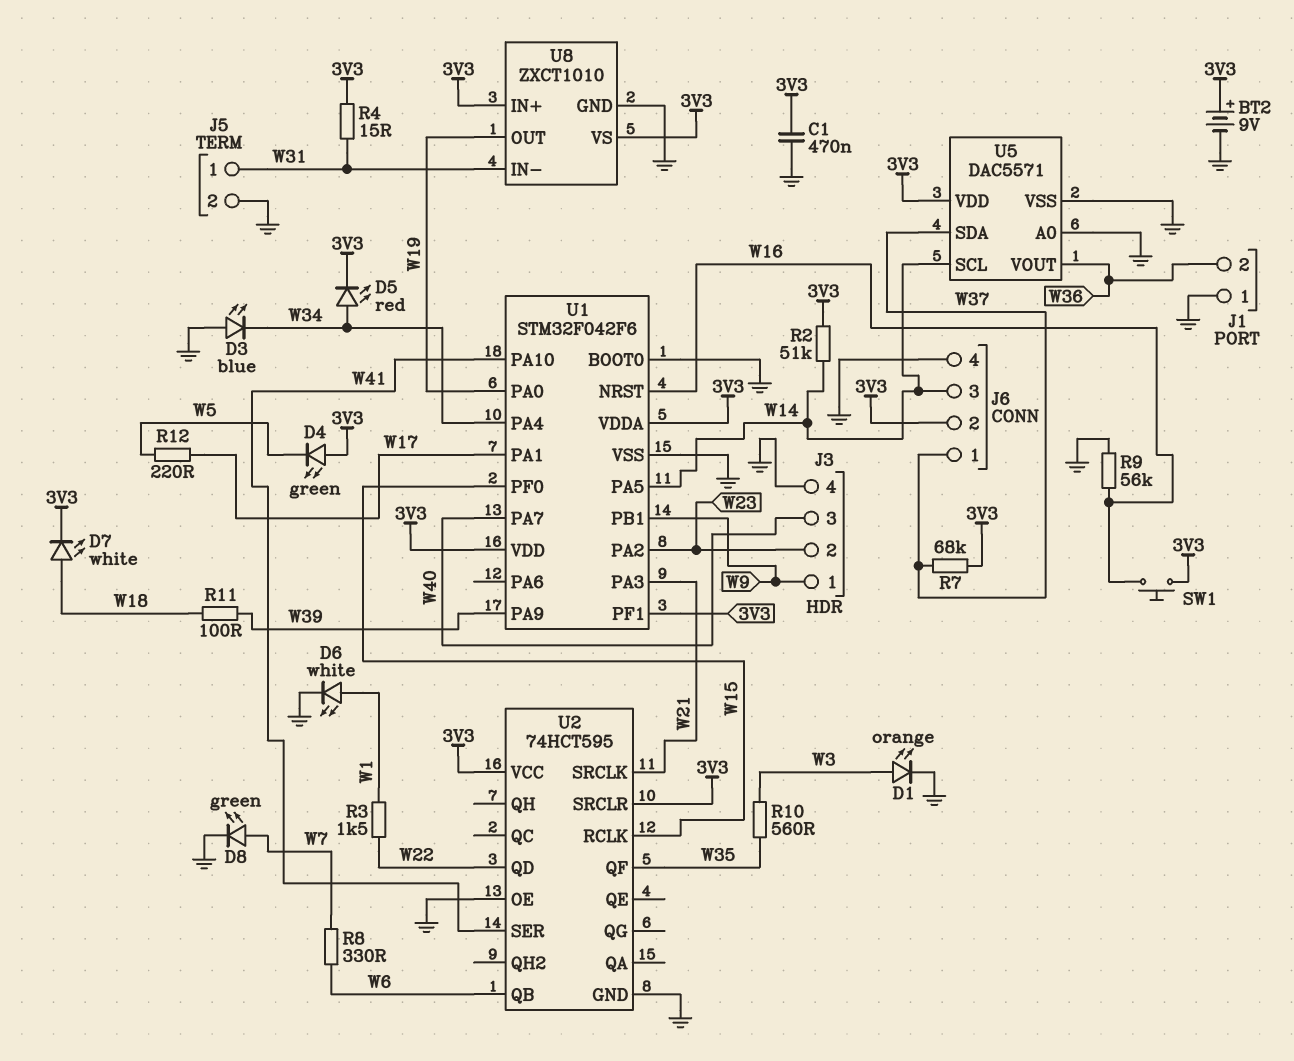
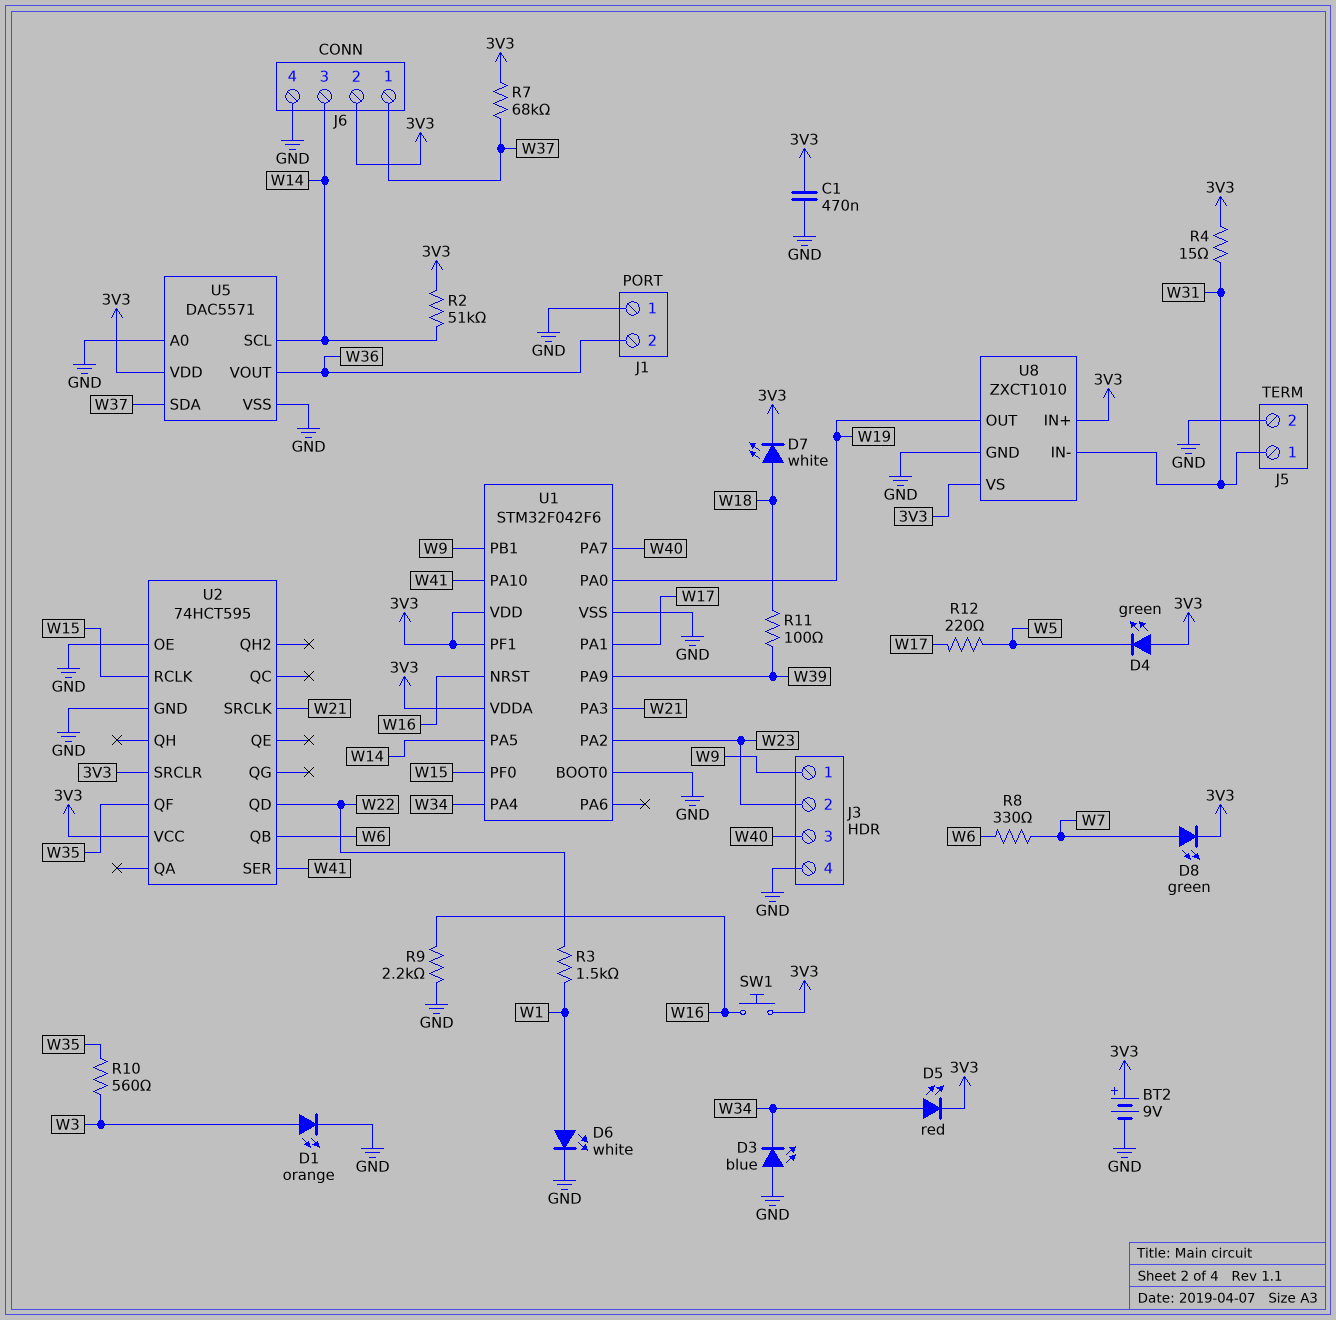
D8: LED green (A W7, K GND) -> LED green (A W7, K 3V3)
R9: 56k (GND, W16) -> 2.2k (GND, W16)

